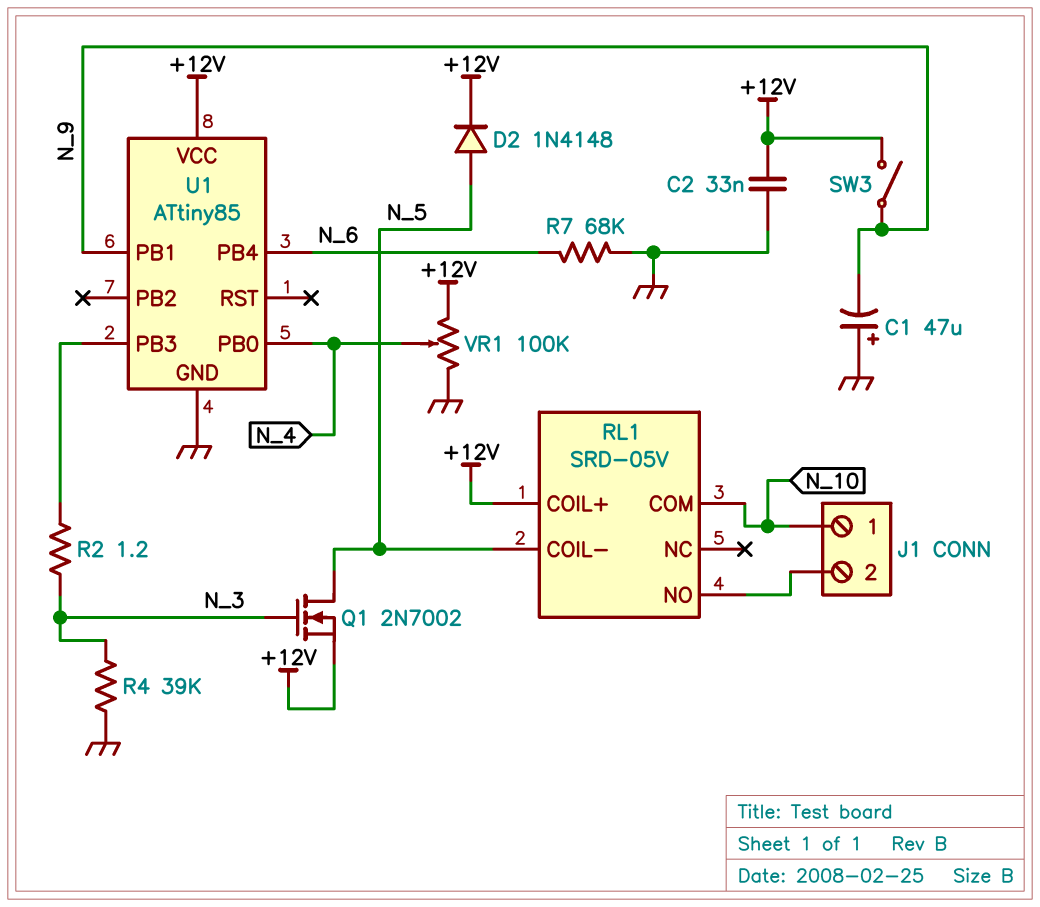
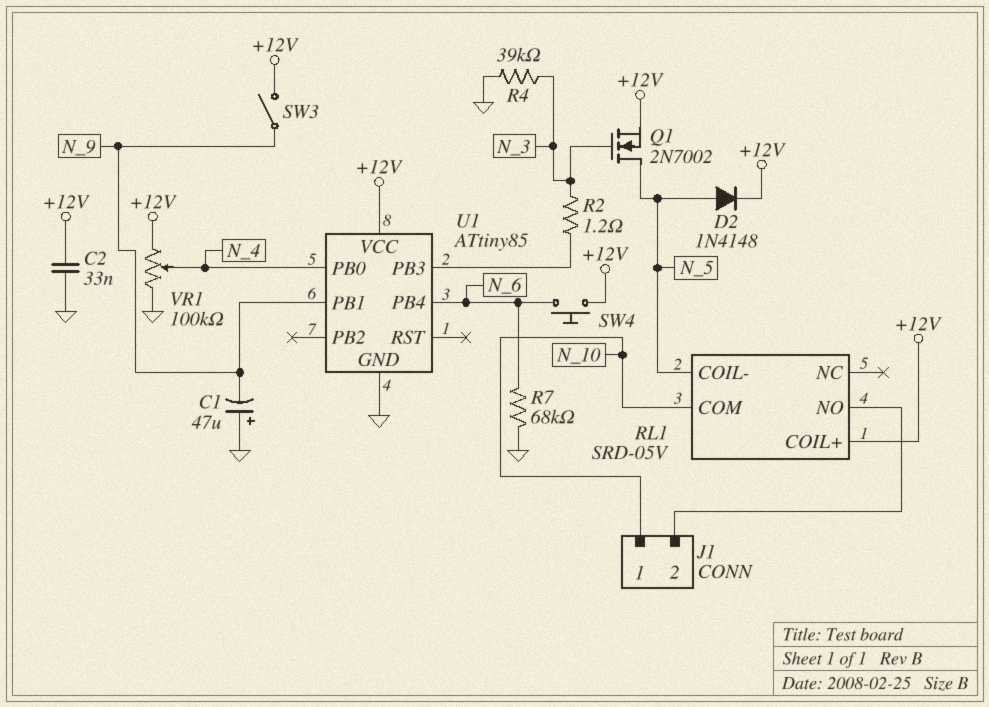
SW4: none -> button (+12V, N_6)

